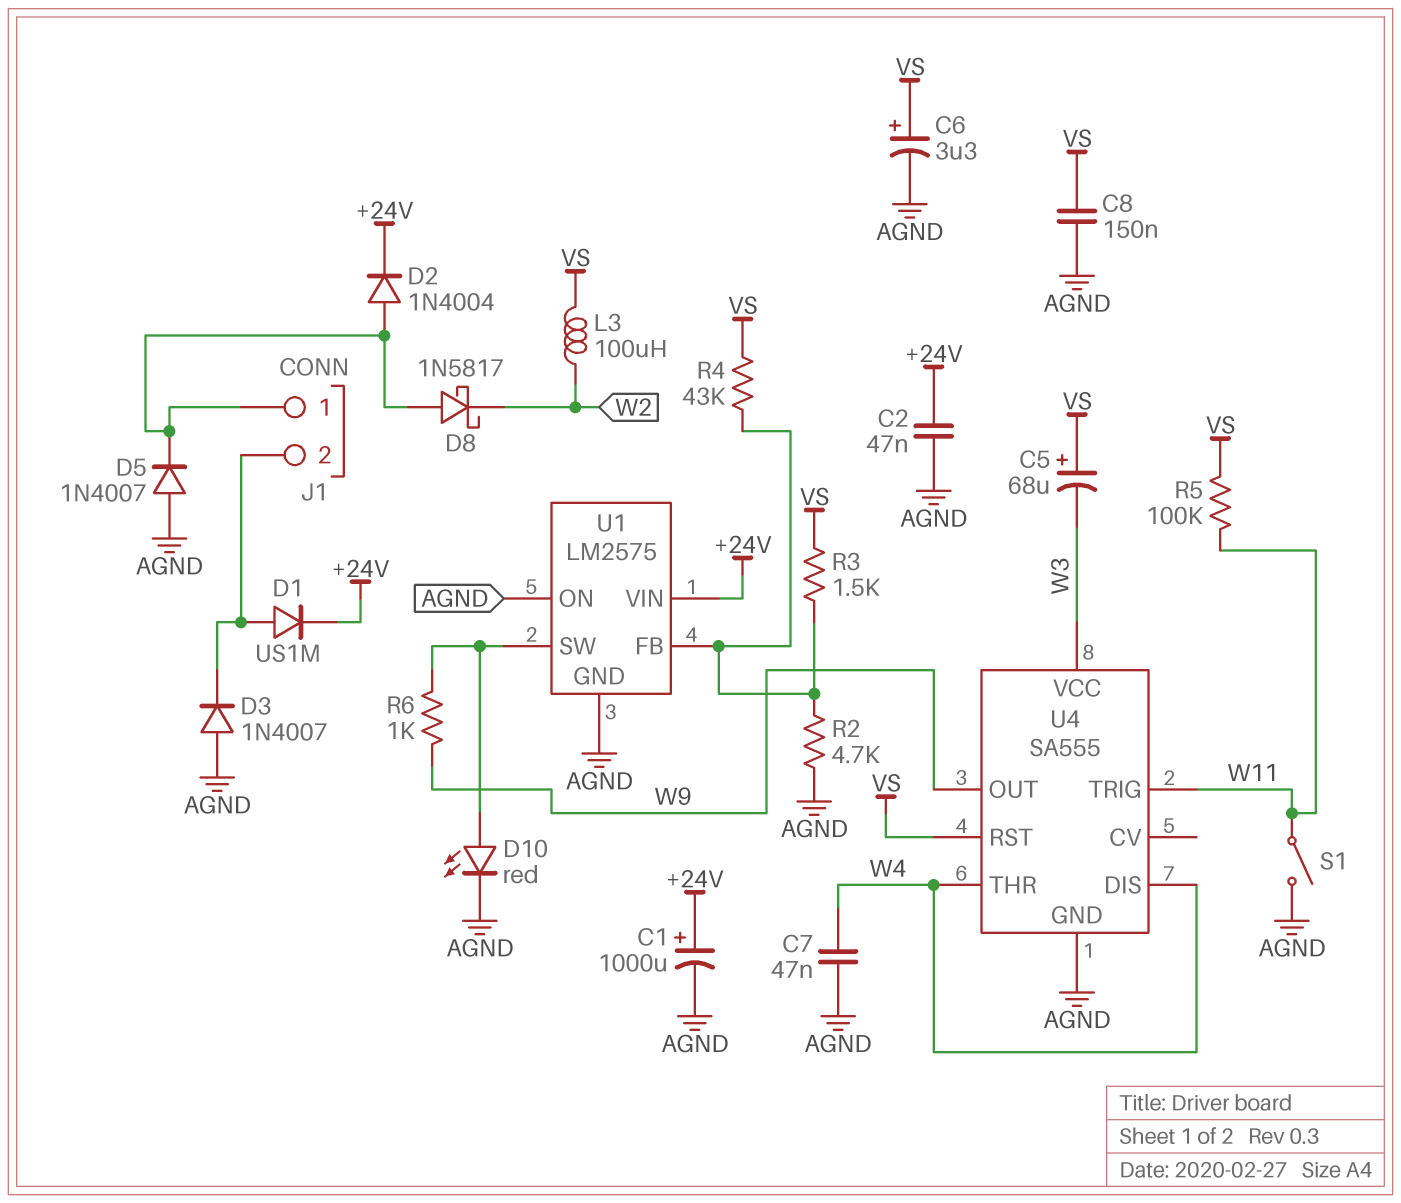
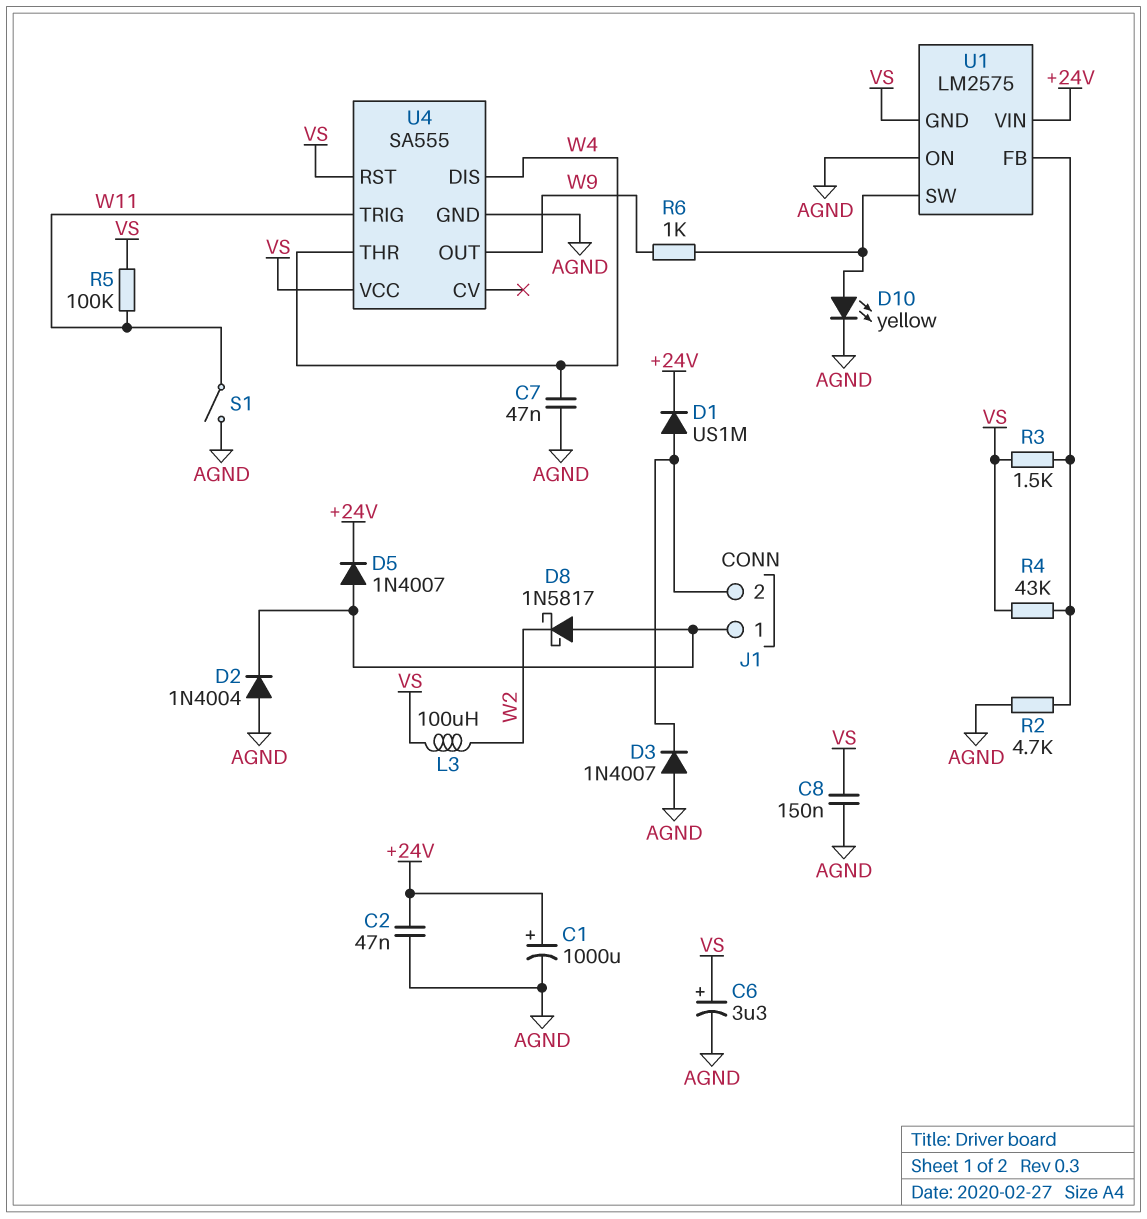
C5: 68uF (plus VS, minus W3) -> none
D2: diode 1N4004 (A J1/1, K +24V) -> diode 1N4004 (A AGND, K J1/1)
D5: diode 1N4007 (A AGND, K J1/1) -> diode 1N4007 (A J1/1, K +24V)
D10: LED red (A U1/SW, K AGND) -> LED yellow (A U1/SW, K AGND)
U1 pin GND: AGND -> VS
U4 pin VCC: W3 -> VS

